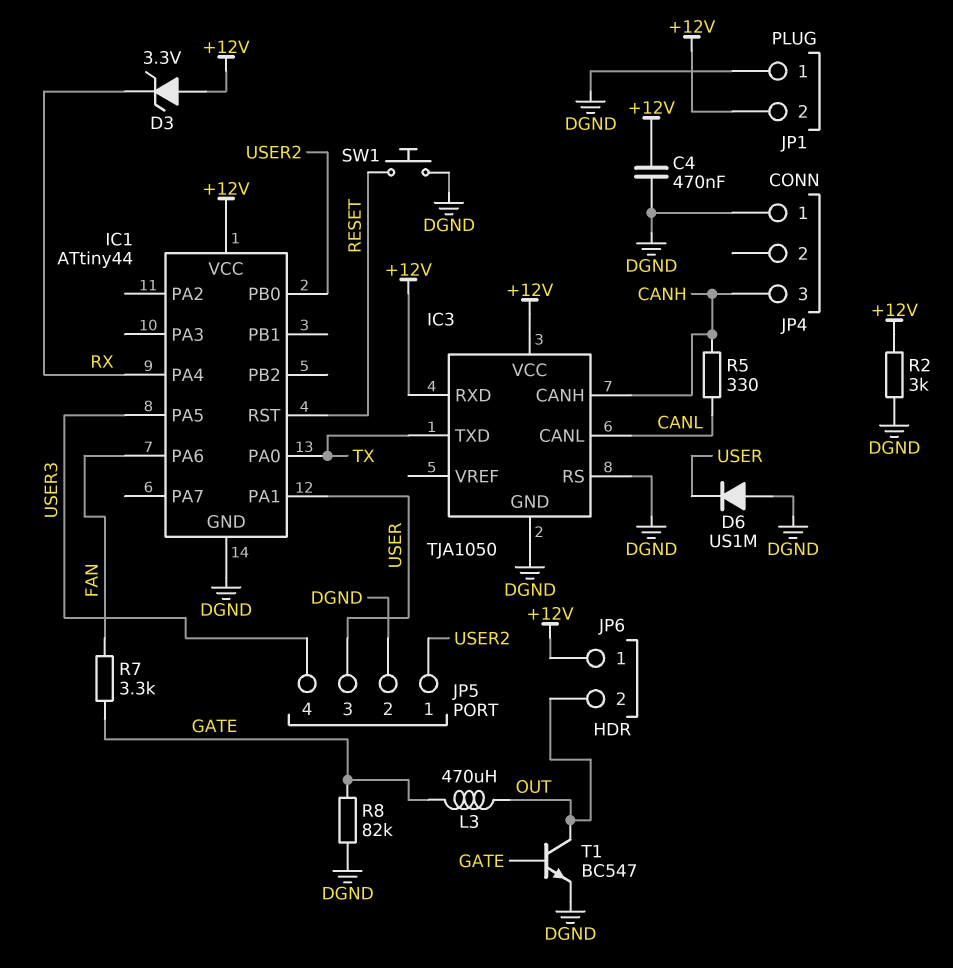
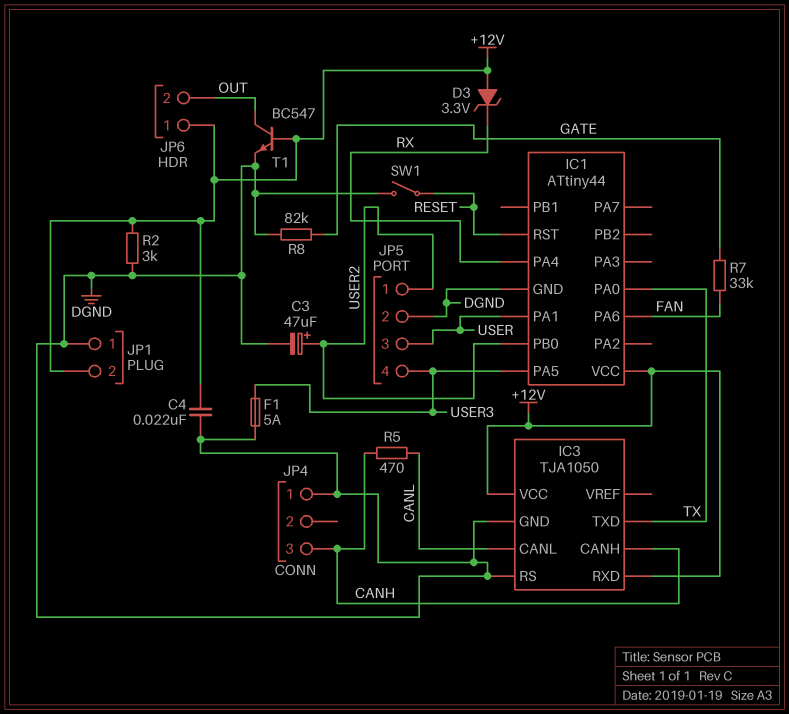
C3: none -> 47uF (plus USER2, minus DGND)
C4: 470nF (+12V, DGND) -> 22nF (+12V, DGND)
D6: diode US1M (A DGND, K USER) -> none
F1: none -> 5A (DGND, USER3)
L3: 470uH (GATE, OUT) -> none
R5: 330 (CANH, CANL) -> 470 (CANH, CANL)
R7: 3.3k (FAN, GATE) -> 33k (FAN, GATE)
SW1: button (DGND, RESET) -> switch (DGND, RESET)
T1: NPN BC547 (B GATE, C OUT, E DGND) -> NPN BC547 (B +12V, C OUT, E DGND)

